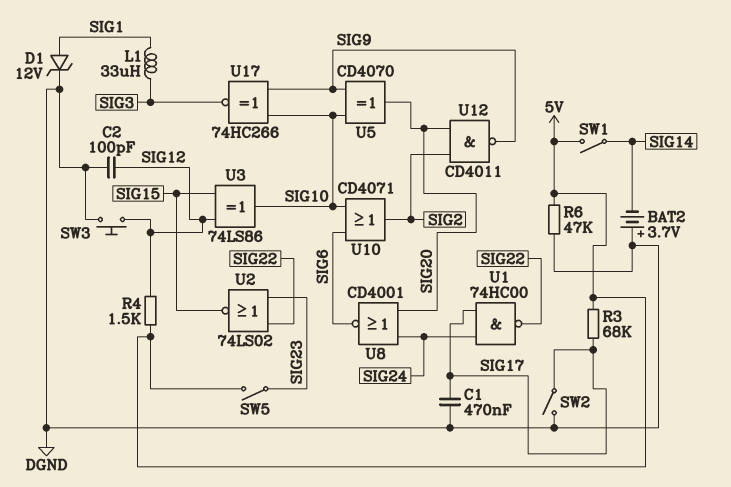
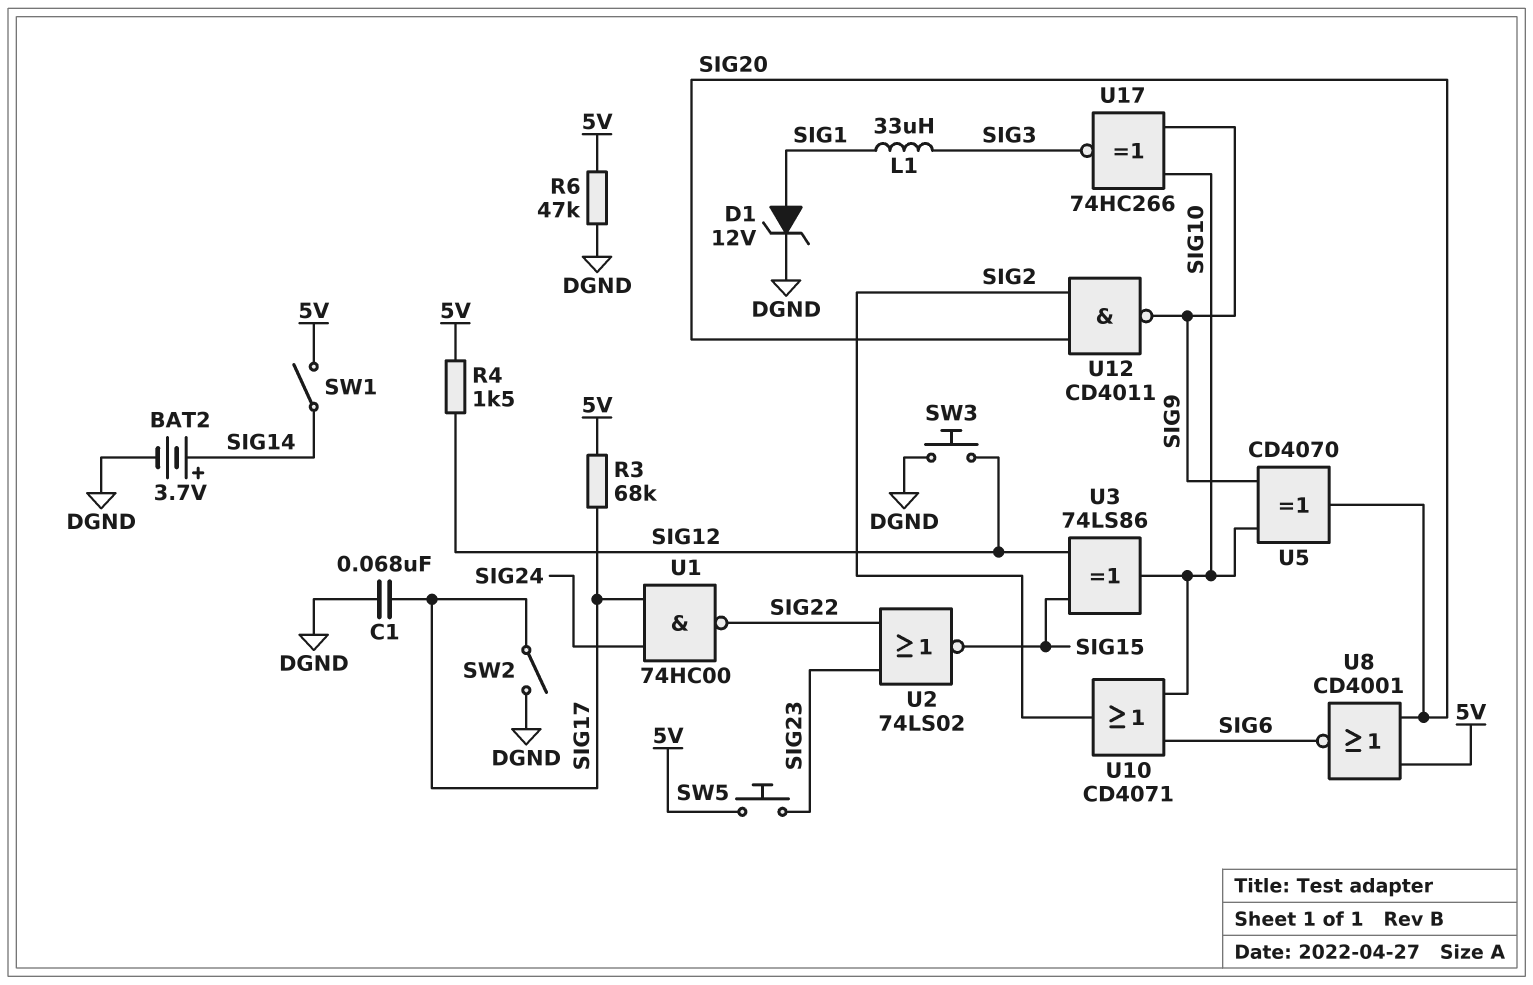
BAT2: 3.7V (plus DGND, minus SIG14) -> 3.7V (plus SIG14, minus DGND)
C1: 470nF (DGND, SIG17) -> 68nF (DGND, SIG17)
C2: 100pF (DGND, SIG12) -> none
SW5: switch (5V, SIG23) -> button (5V, SIG23)
U8: NOR CD4001 (in SIG20, in SIG24, out SIG6) -> NOR CD4001 (in 5V, in SIG20, out SIG6)

